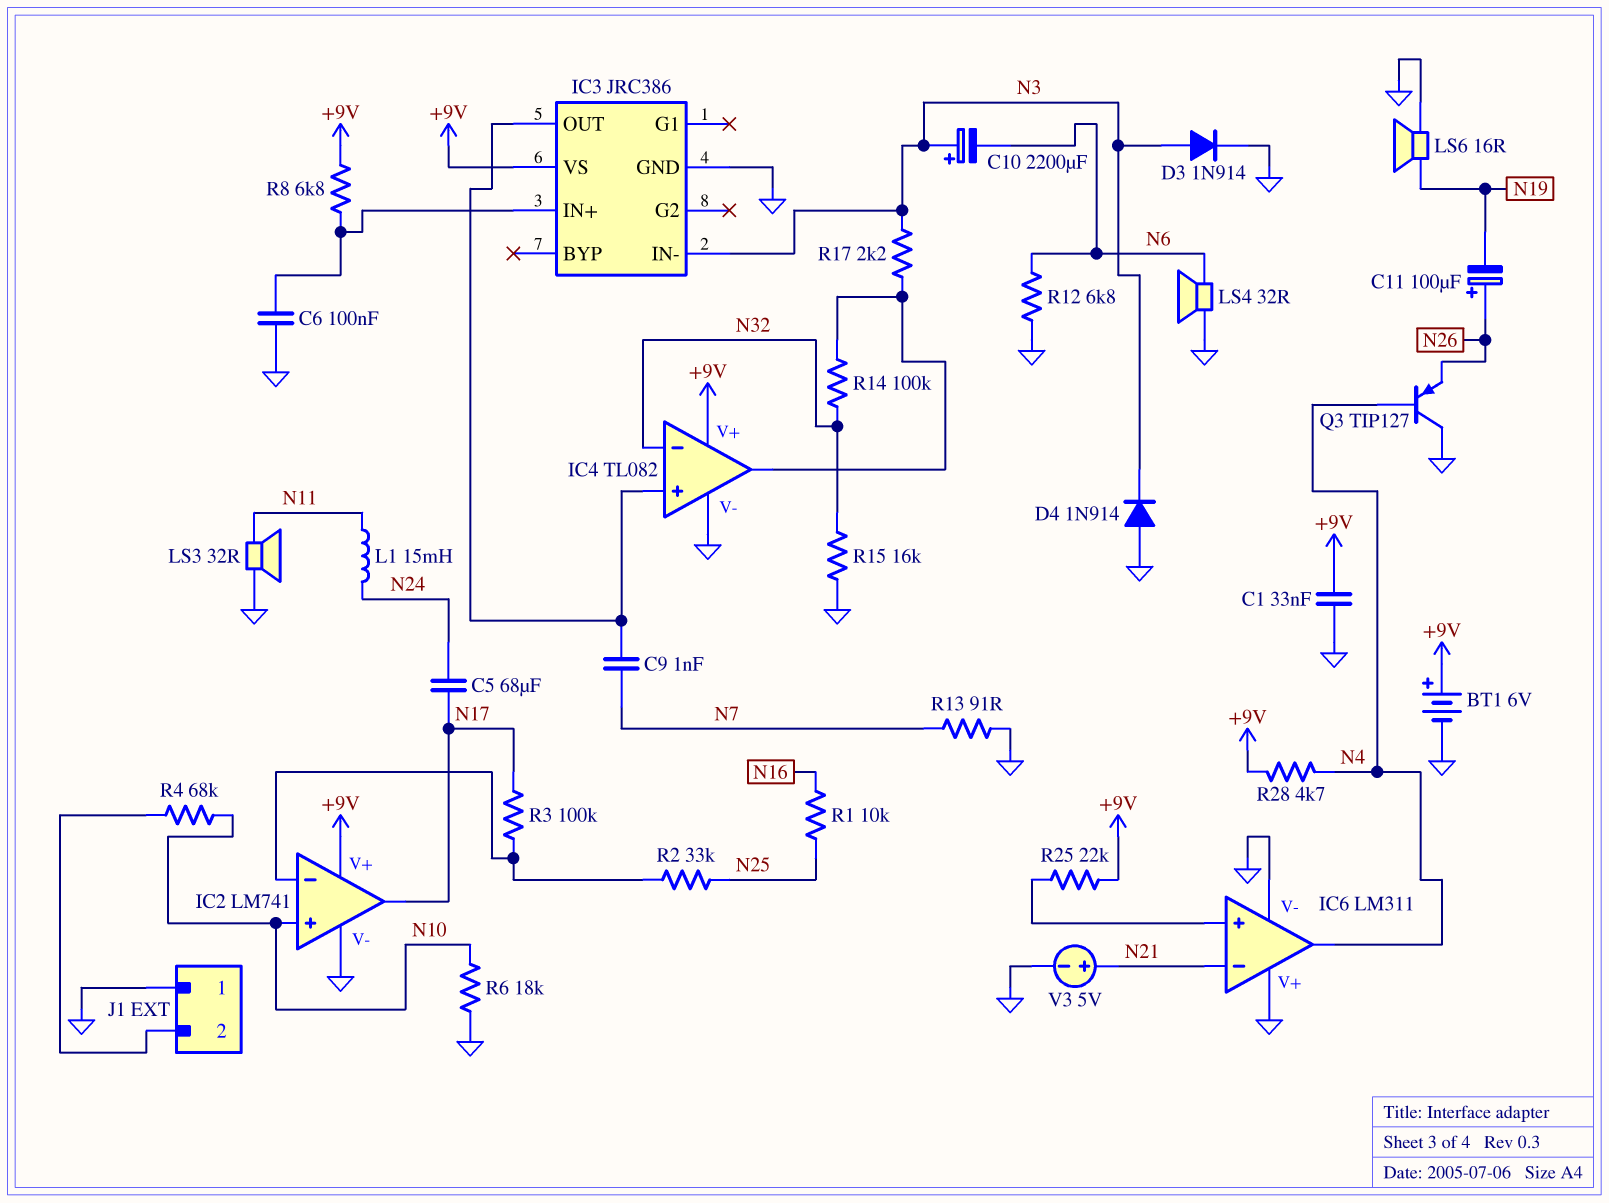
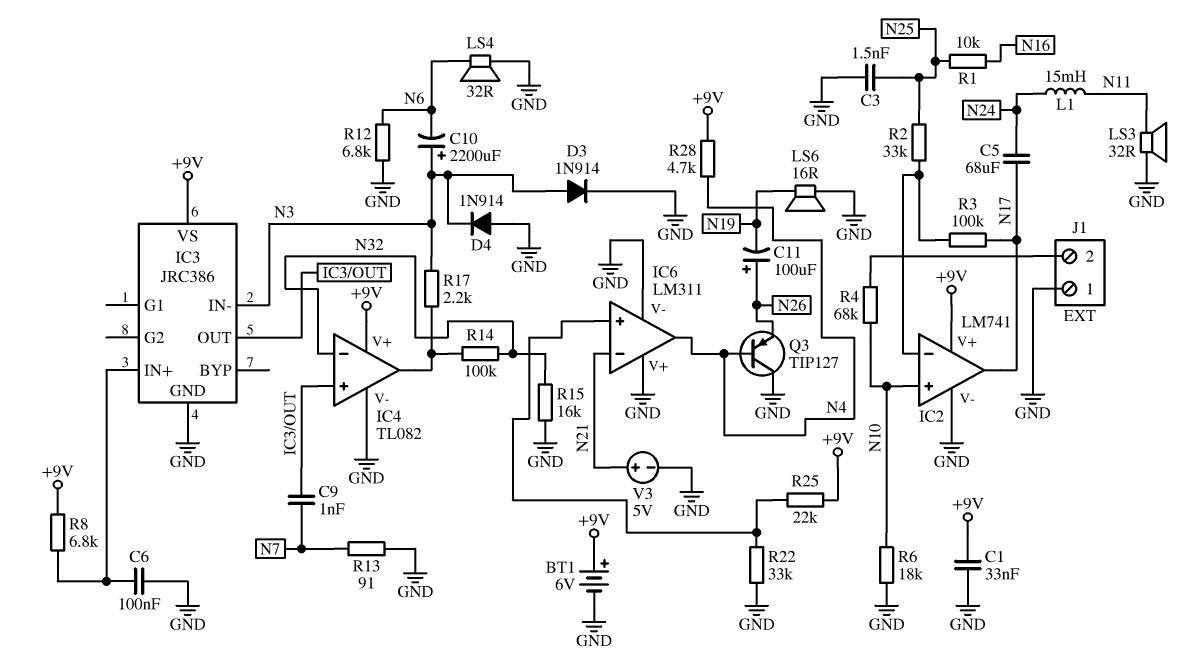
C3: none -> 1.5nF (GND, N25)
R22: none -> 33k (GND, IC6/in+)

